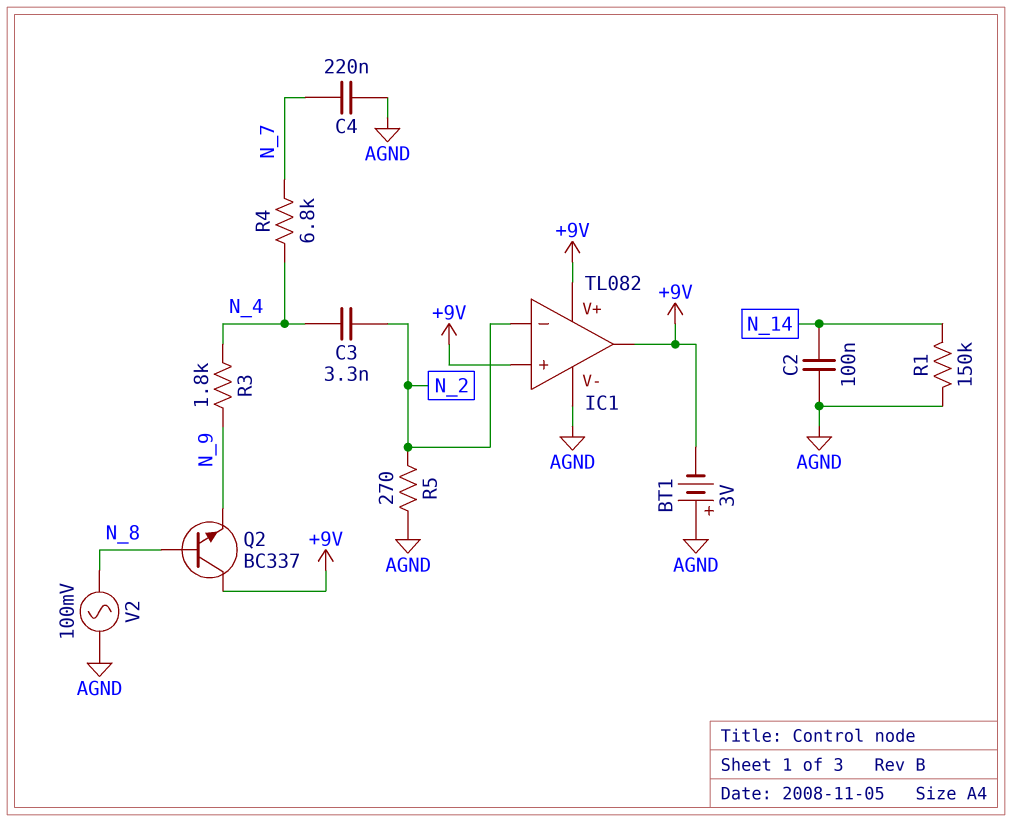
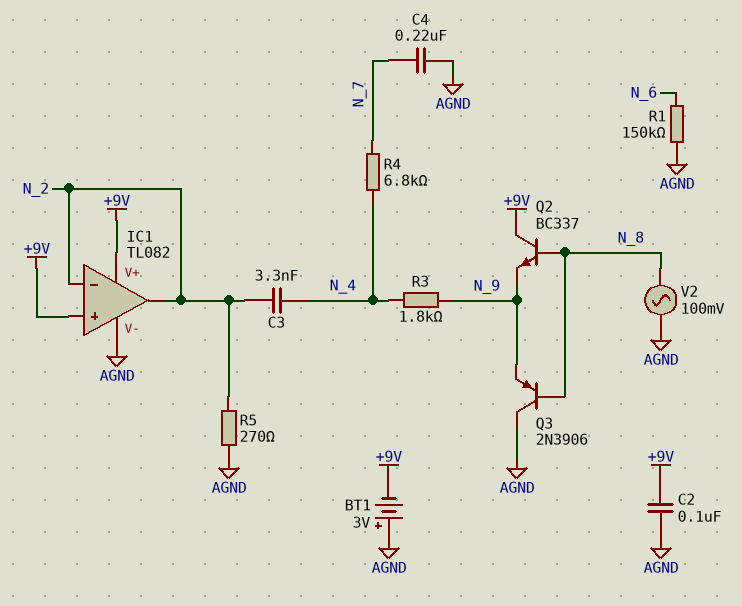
C2: 100nF (AGND, N_14) -> 100nF (+9V, AGND)
IC1 pin out: +9V -> N_2
Q3: none -> PNP 2N3906 (B N_8, C AGND, E N_9)
R1: 150k (AGND, N_14) -> 150k (AGND, N_6)

